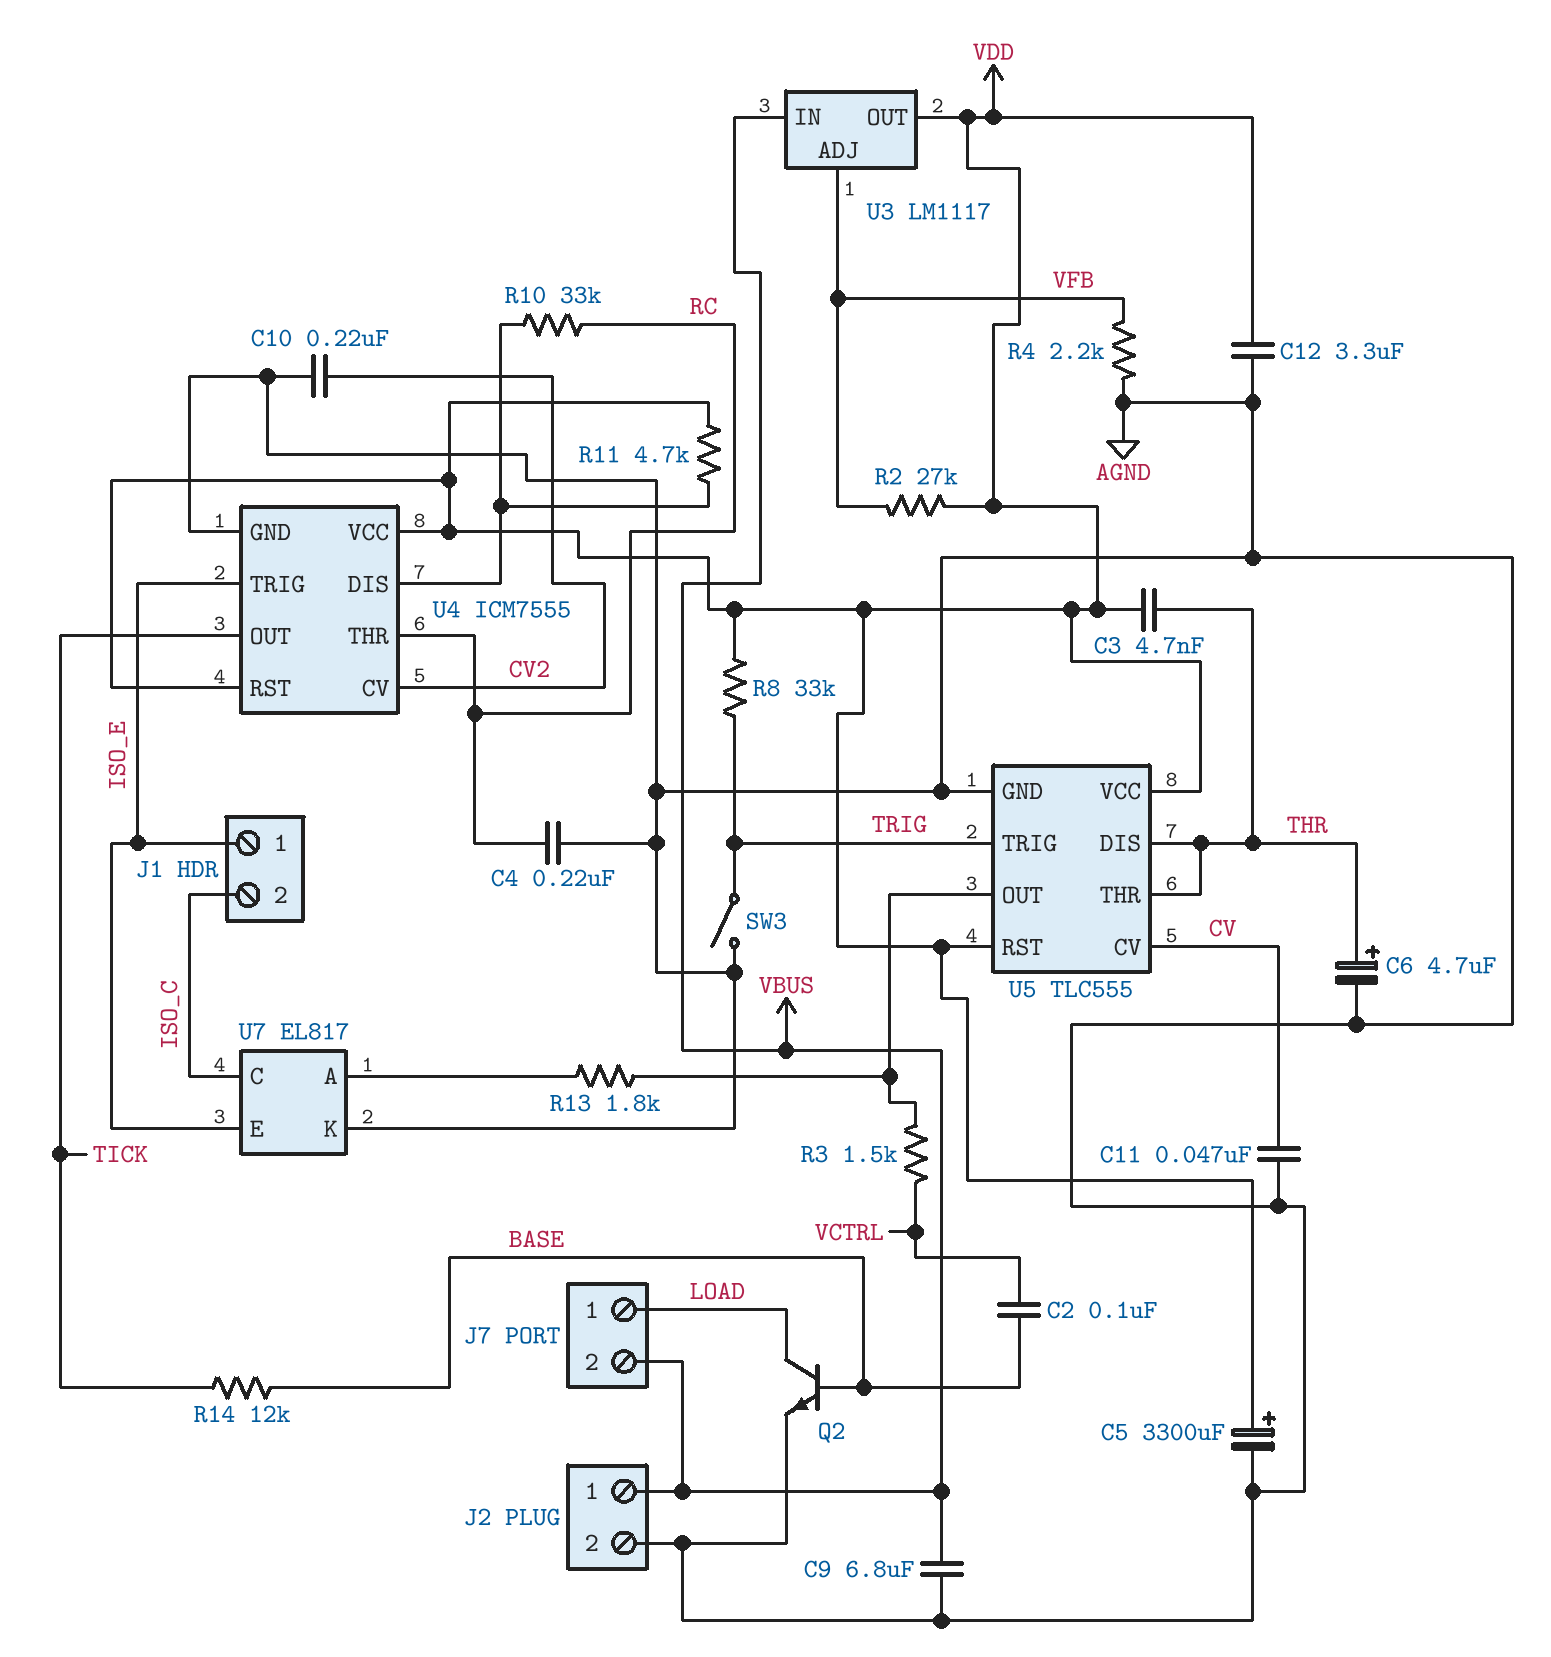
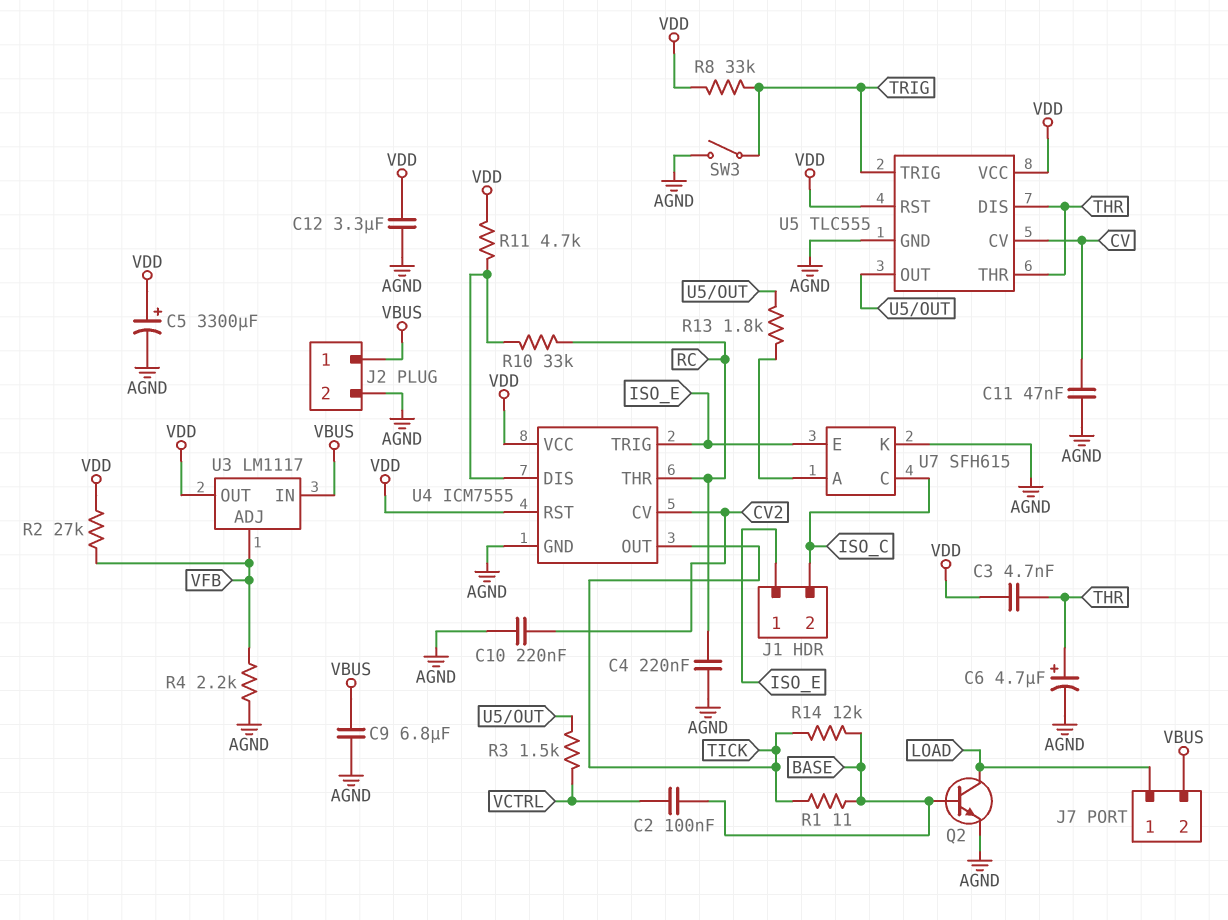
R1: none -> 11 (BASE, TICK)
U7: EL817 -> SFH615

